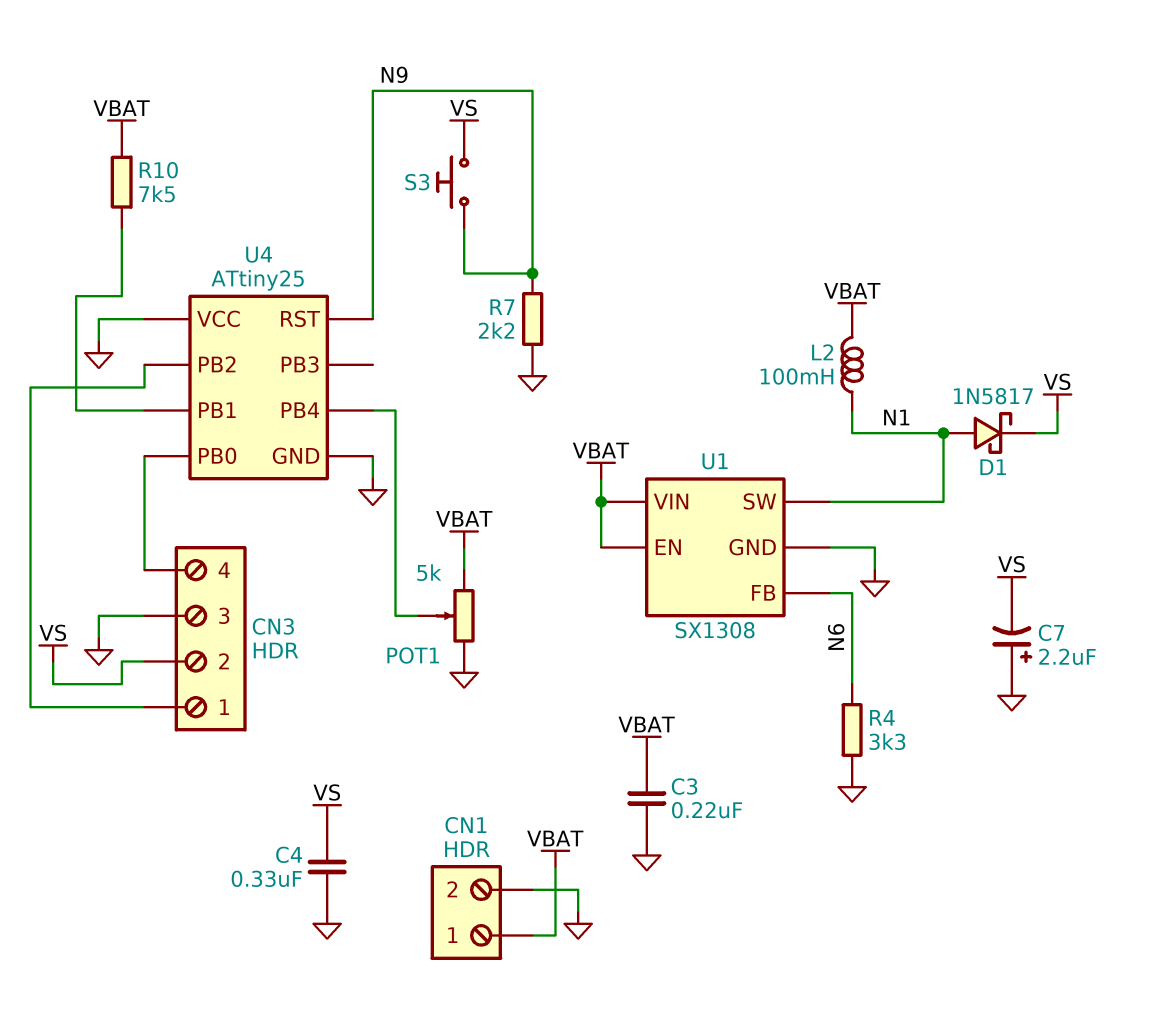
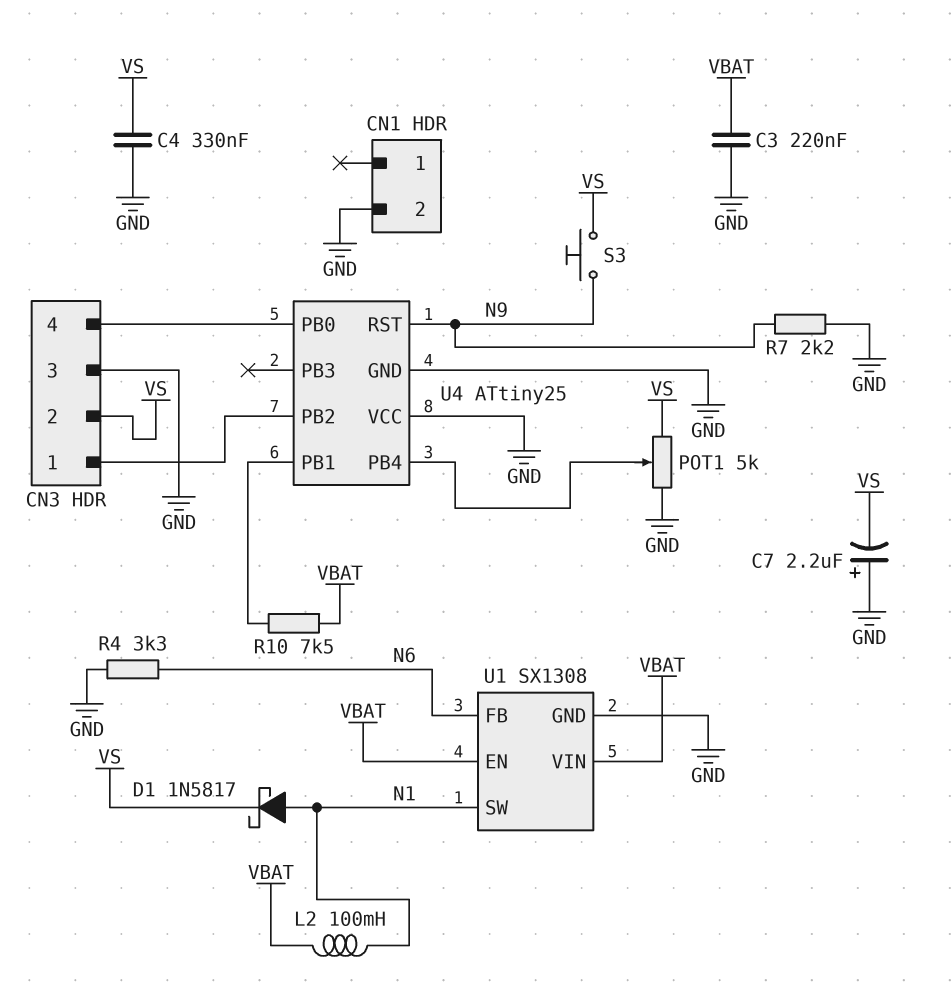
CN1 pin 1: VBAT -> none
POT1: 5k (GND, VBAT, wiper U4/PB4) -> 5k (GND, VS, wiper U4/PB4)

